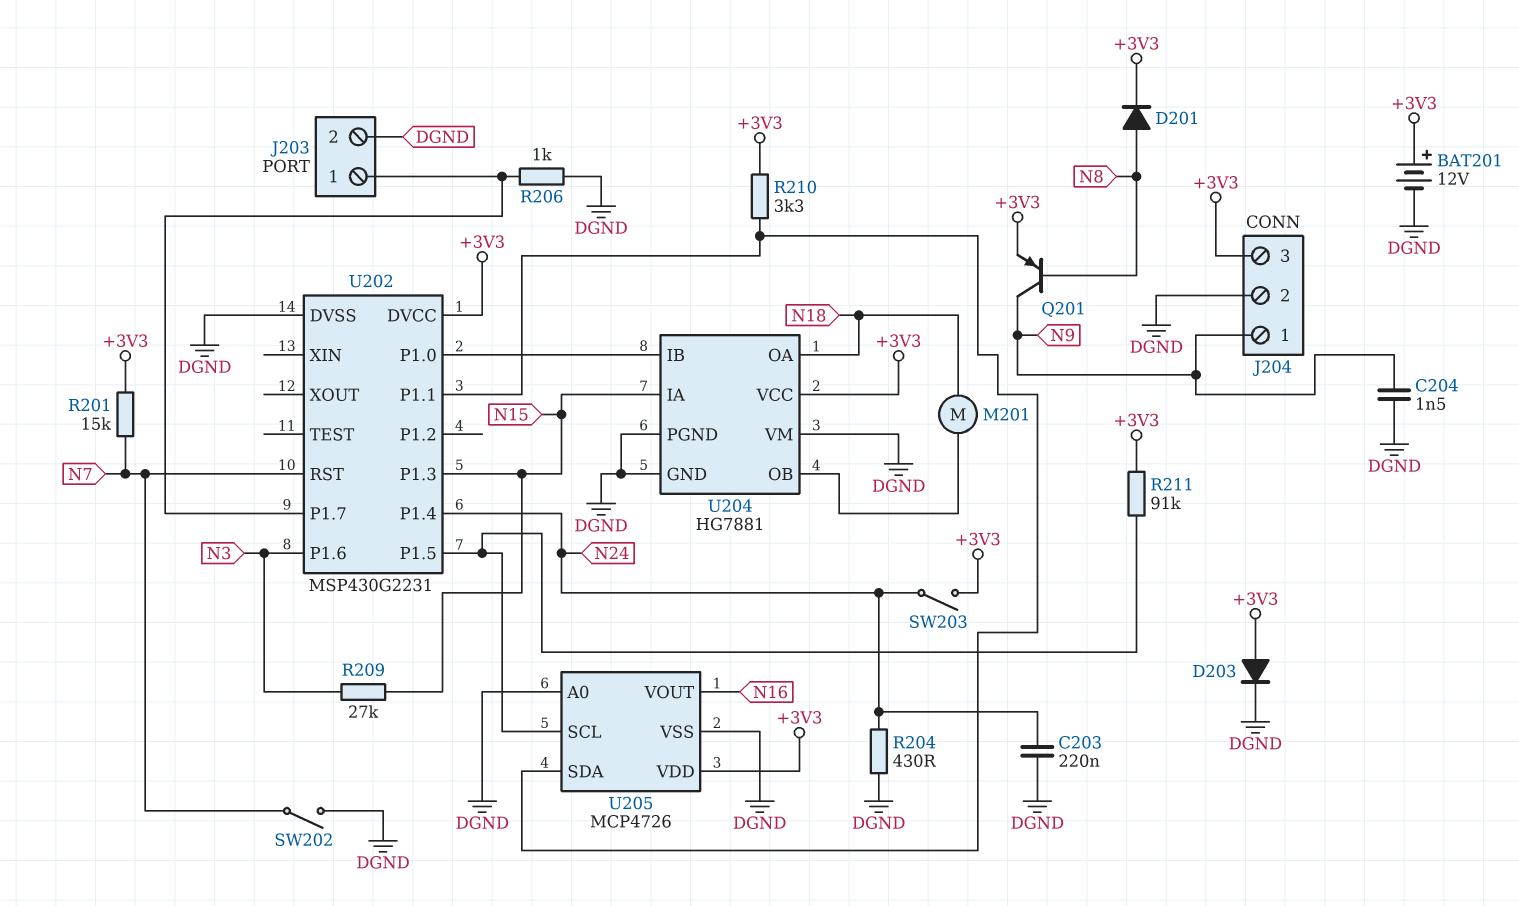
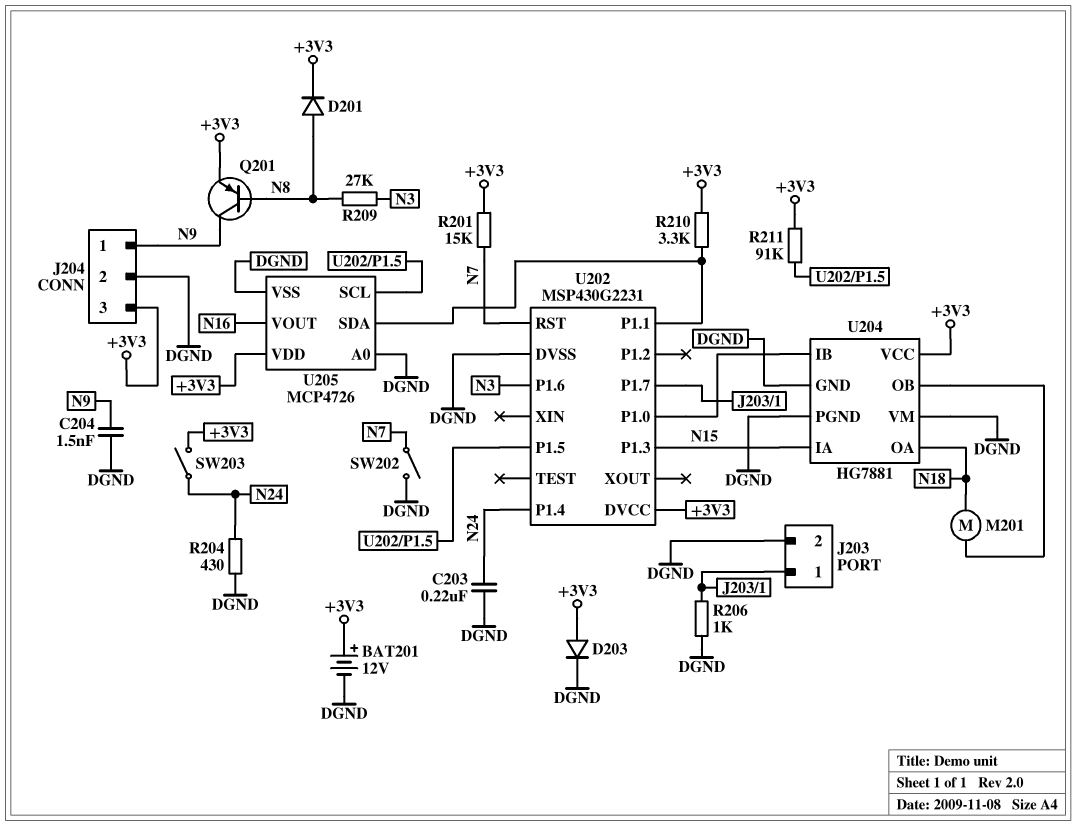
R209: 27k (N3, N15) -> 27k (N3, N8)

